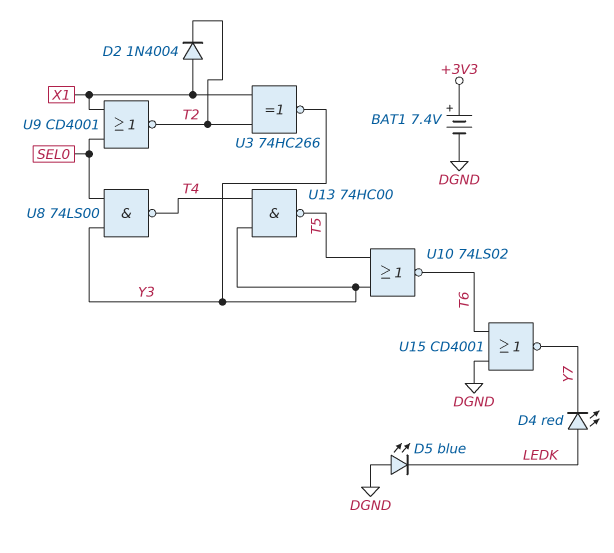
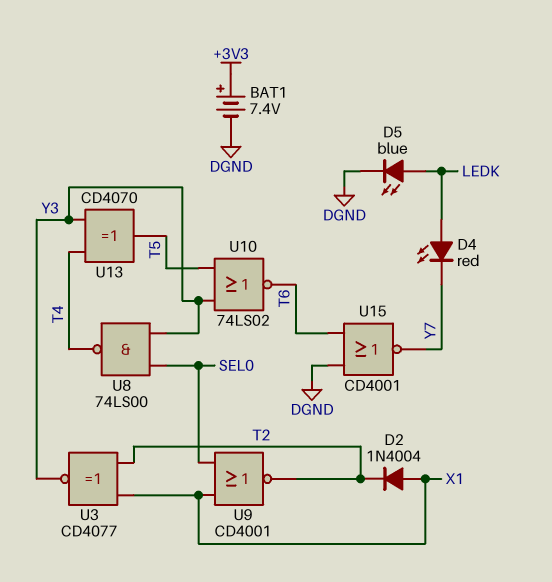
D5: LED blue (A DGND, K LEDK) -> LED blue (A LEDK, K DGND)
U3: XNOR 74HC266 (in T2, in X1, out Y3) -> XNOR CD4077 (in T2, in X1, out Y3)
U13: NAND 74HC00 (in T4, in Y3, out T5) -> XOR CD4070 (in T4, in Y3, out T5)

